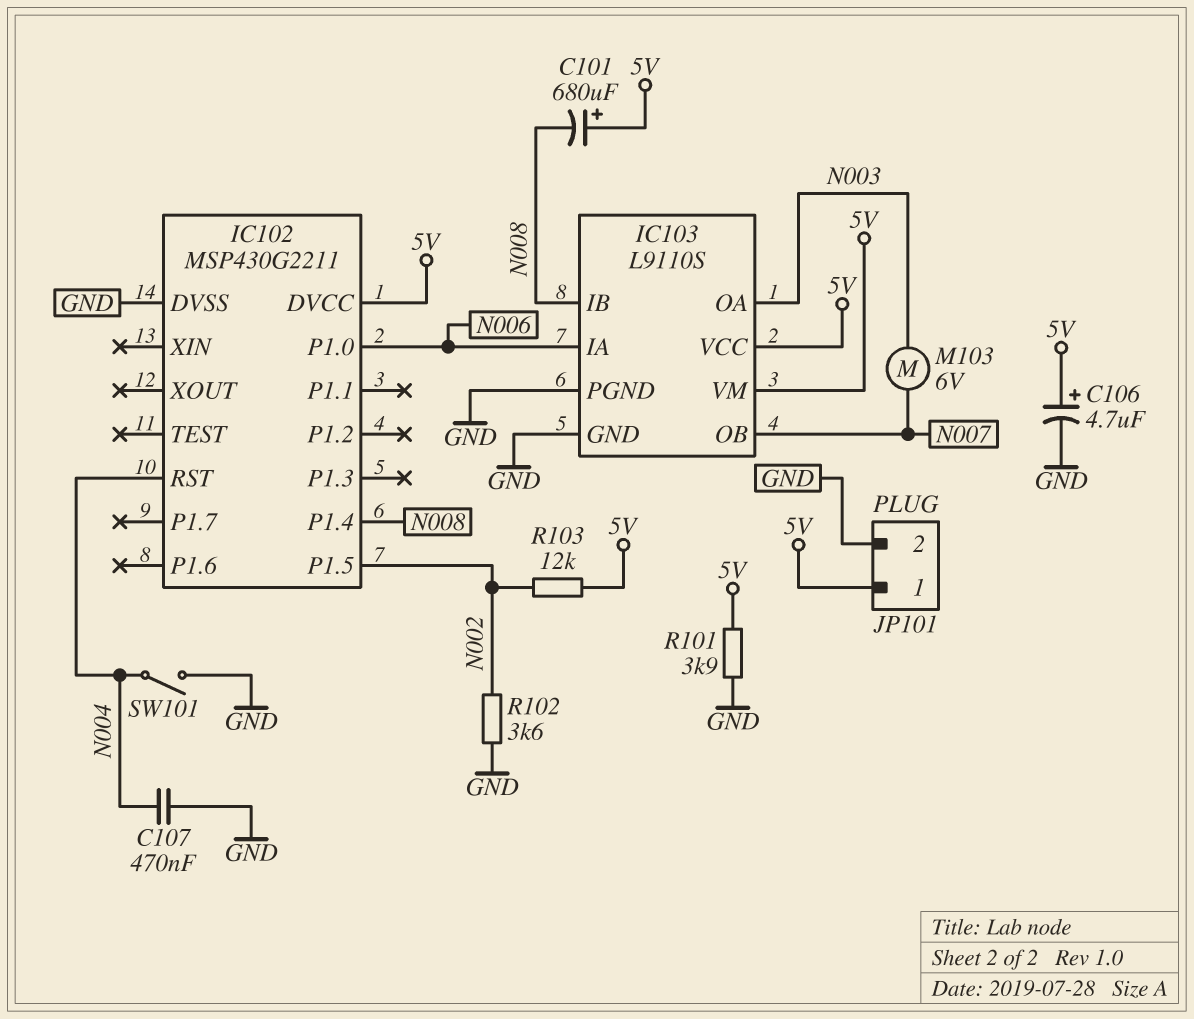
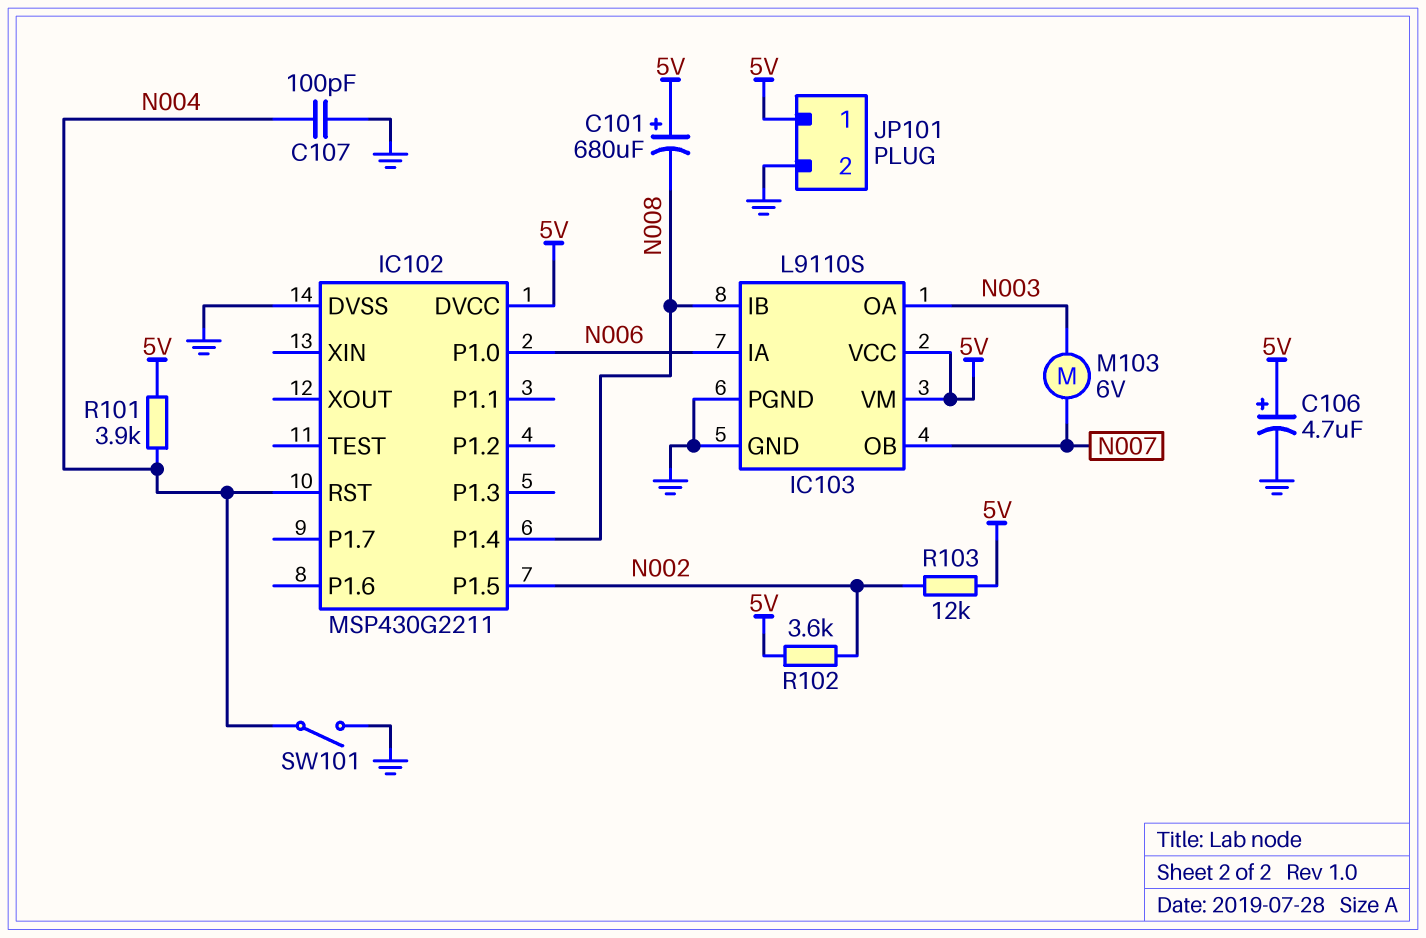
C107: 470nF (GND, N004) -> 100pF (GND, N004)
R101: 3.9k (5V, GND) -> 3.9k (5V, N004)
R102: 3.6k (GND, N002) -> 3.6k (5V, N002)

